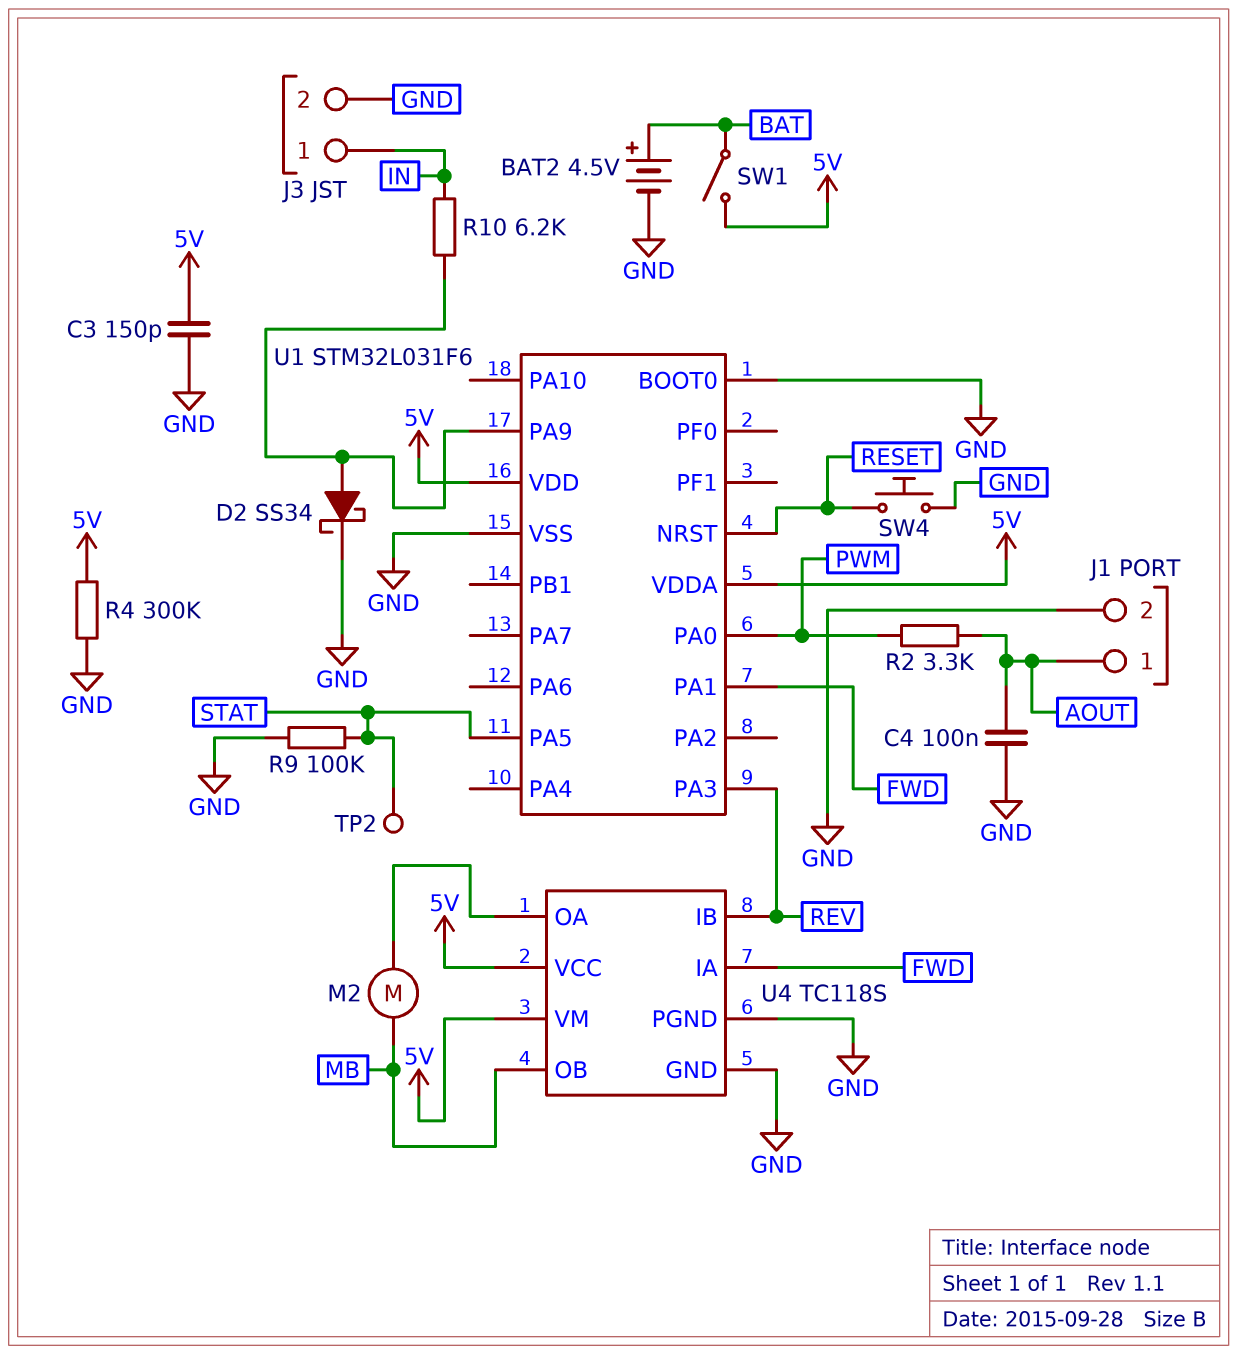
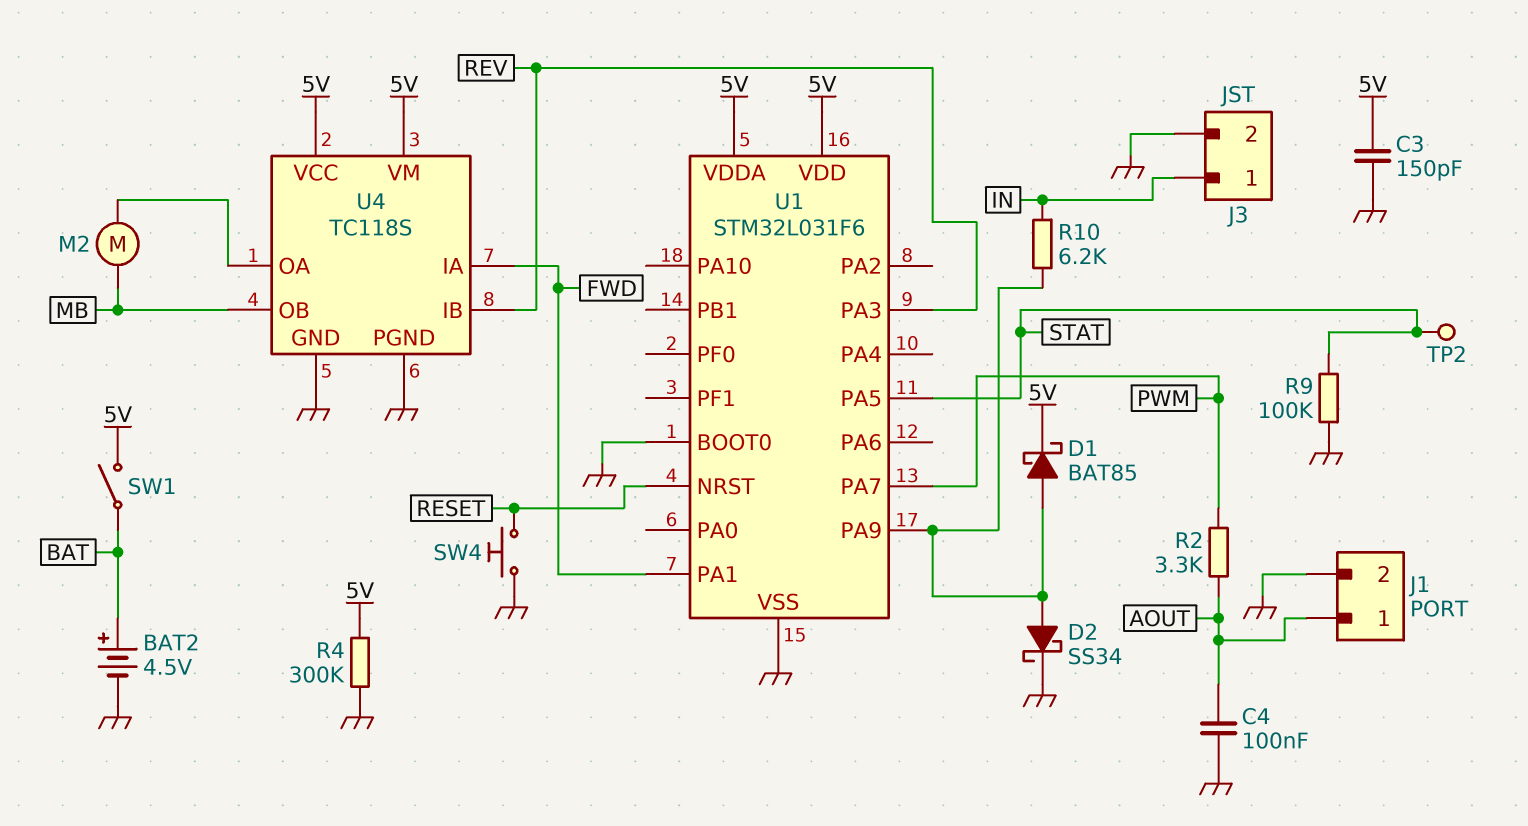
D1: none -> schottky BAT85 (A U1/PA9, K 5V)
U1 pin PA0: PWM -> none
U1 pin PA7: none -> PWM

